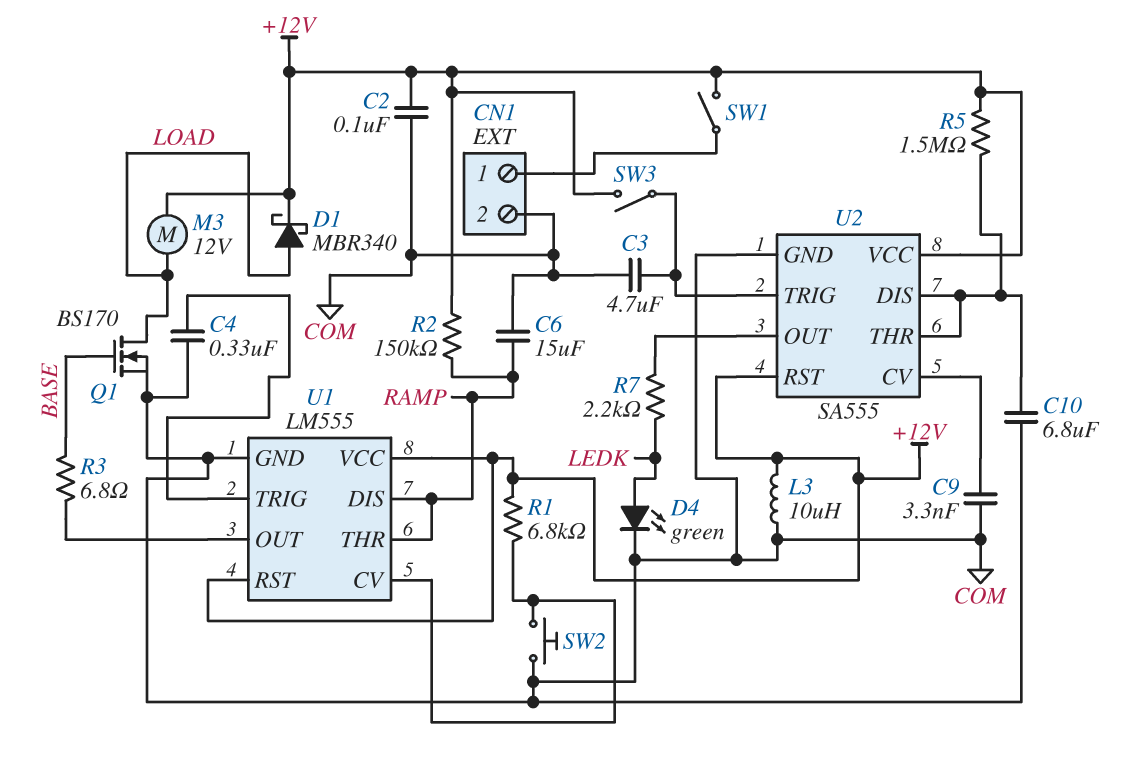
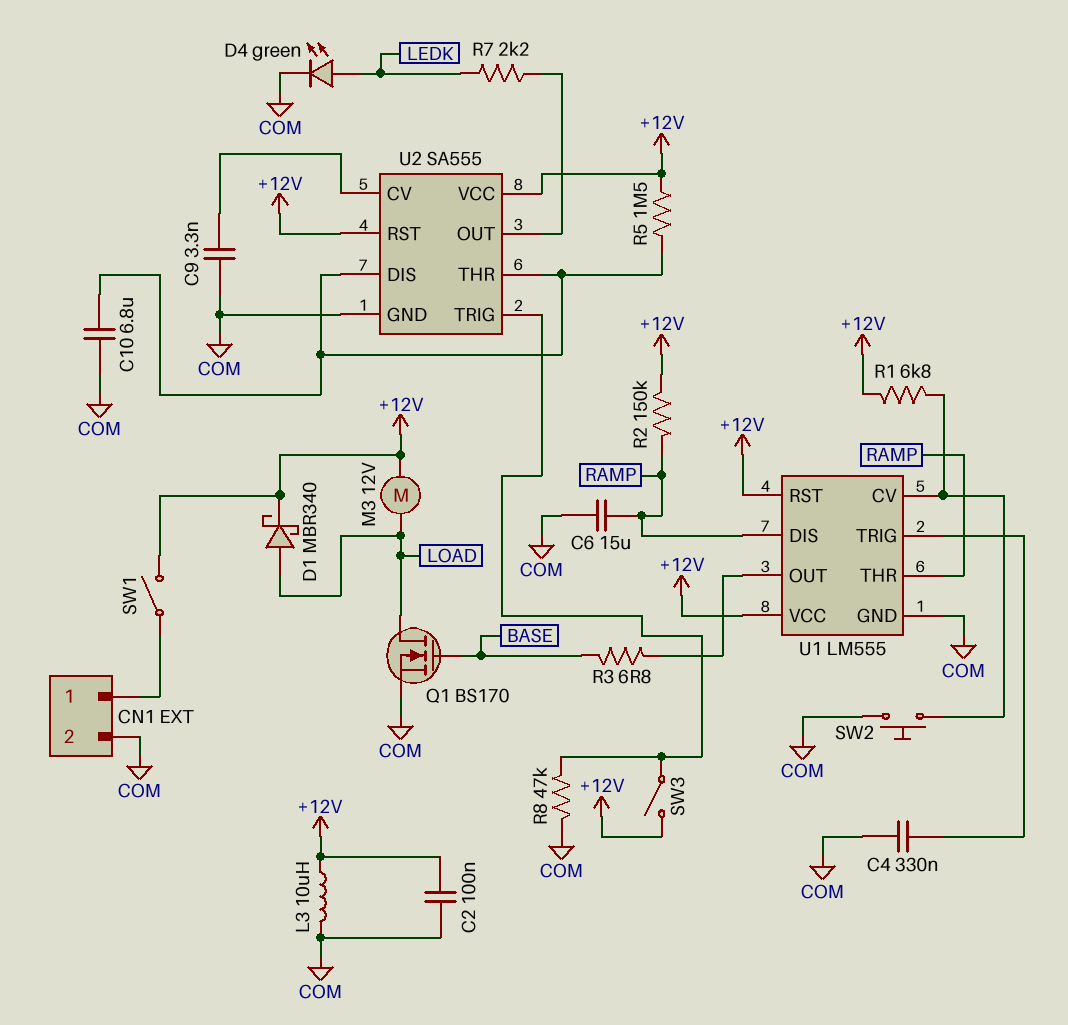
C3: 4.7uF (COM, U2/TRIG) -> none
R8: none -> 47k (COM, U2/TRIG)

